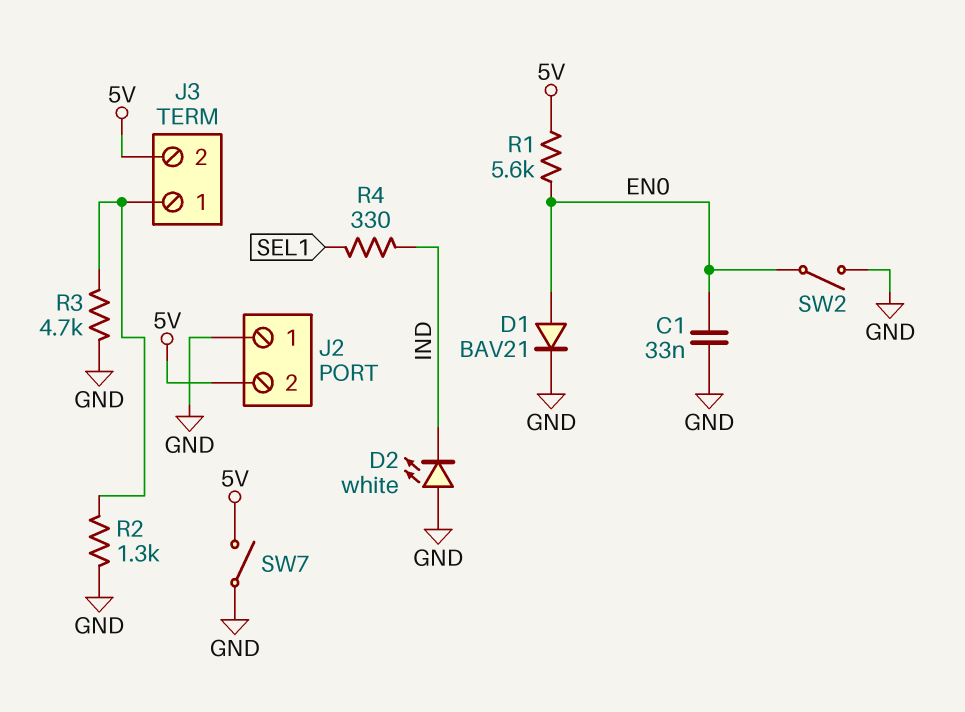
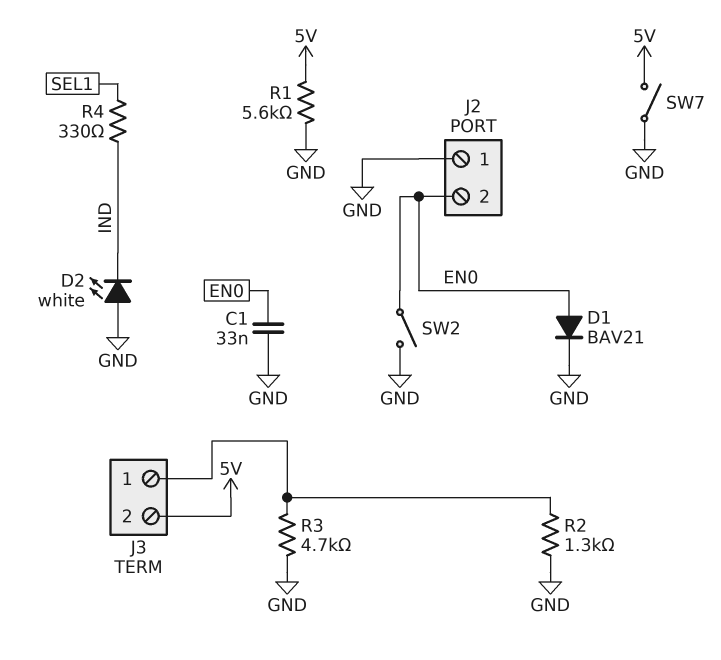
J2 pin 2: 5V -> EN0
R1: 5.6k (5V, EN0) -> 5.6k (5V, GND)

